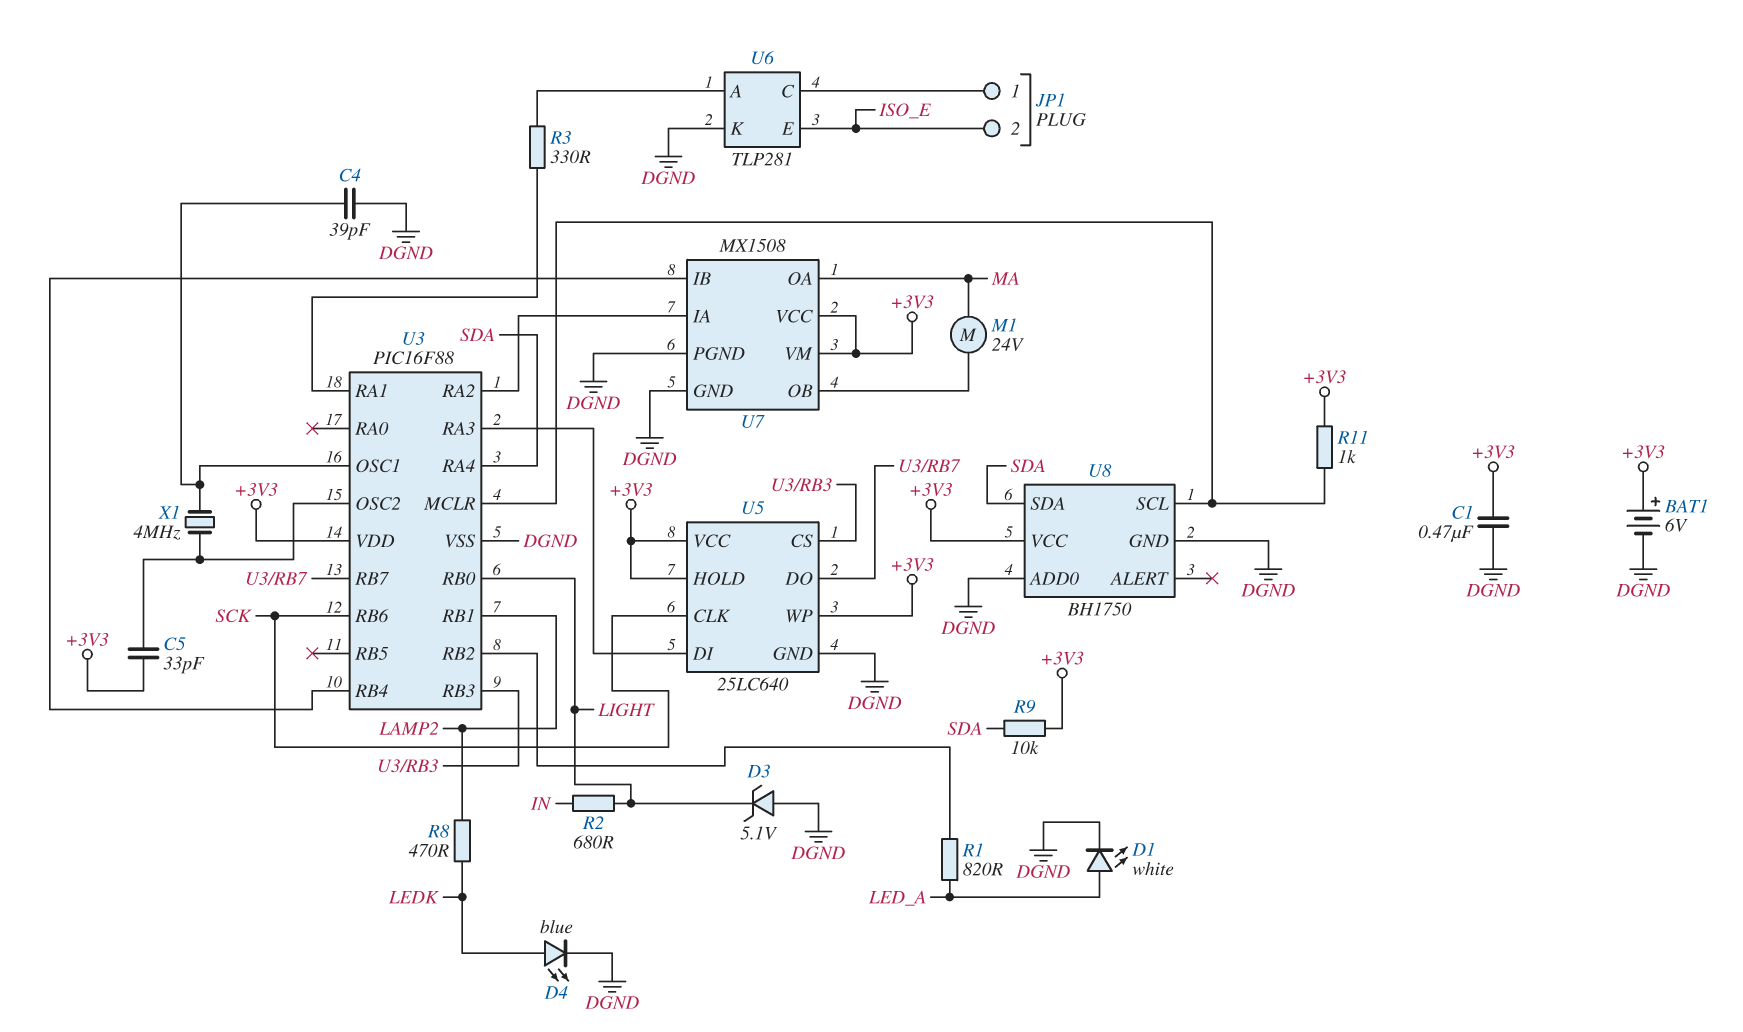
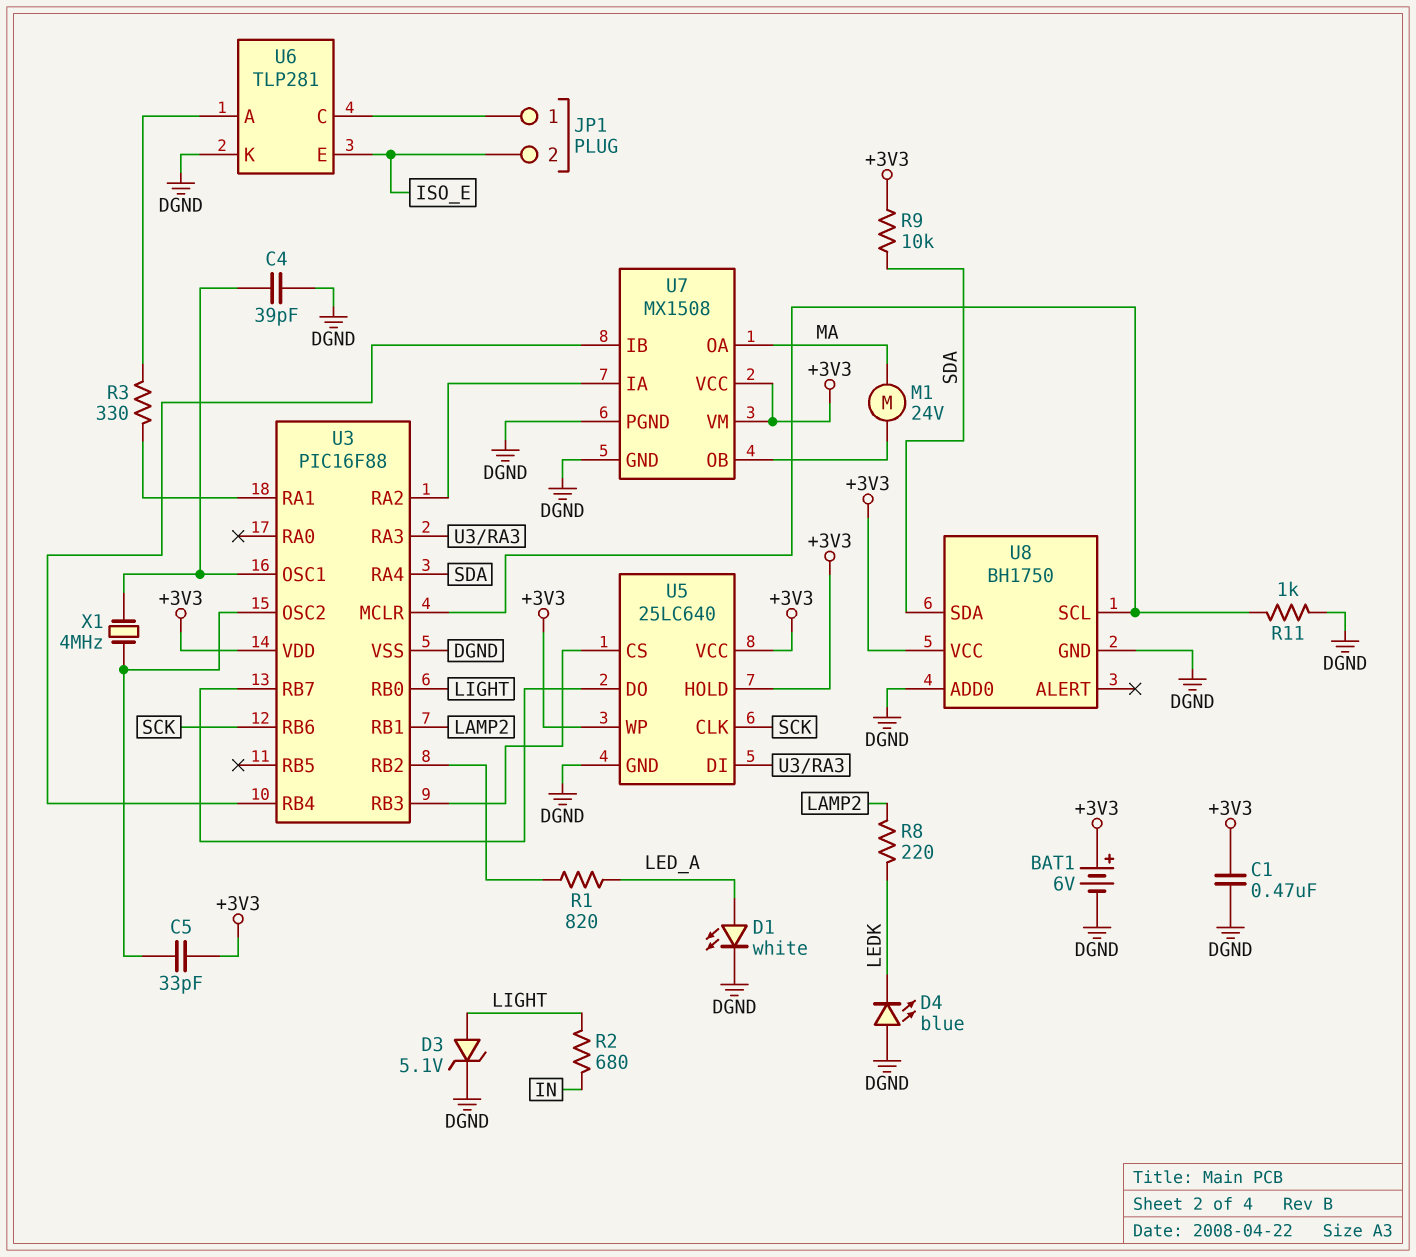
D3: zener 5.1V (A DGND, K LIGHT) -> zener 5.1V (A LIGHT, K DGND)
D4: LED blue (A LEDK, K DGND) -> LED blue (A DGND, K LEDK)
R8: 470 (LAMP2, LEDK) -> 220 (LAMP2, LEDK)
R11: 1k (+3V3, U3/MCLR) -> 1k (DGND, U3/MCLR)

